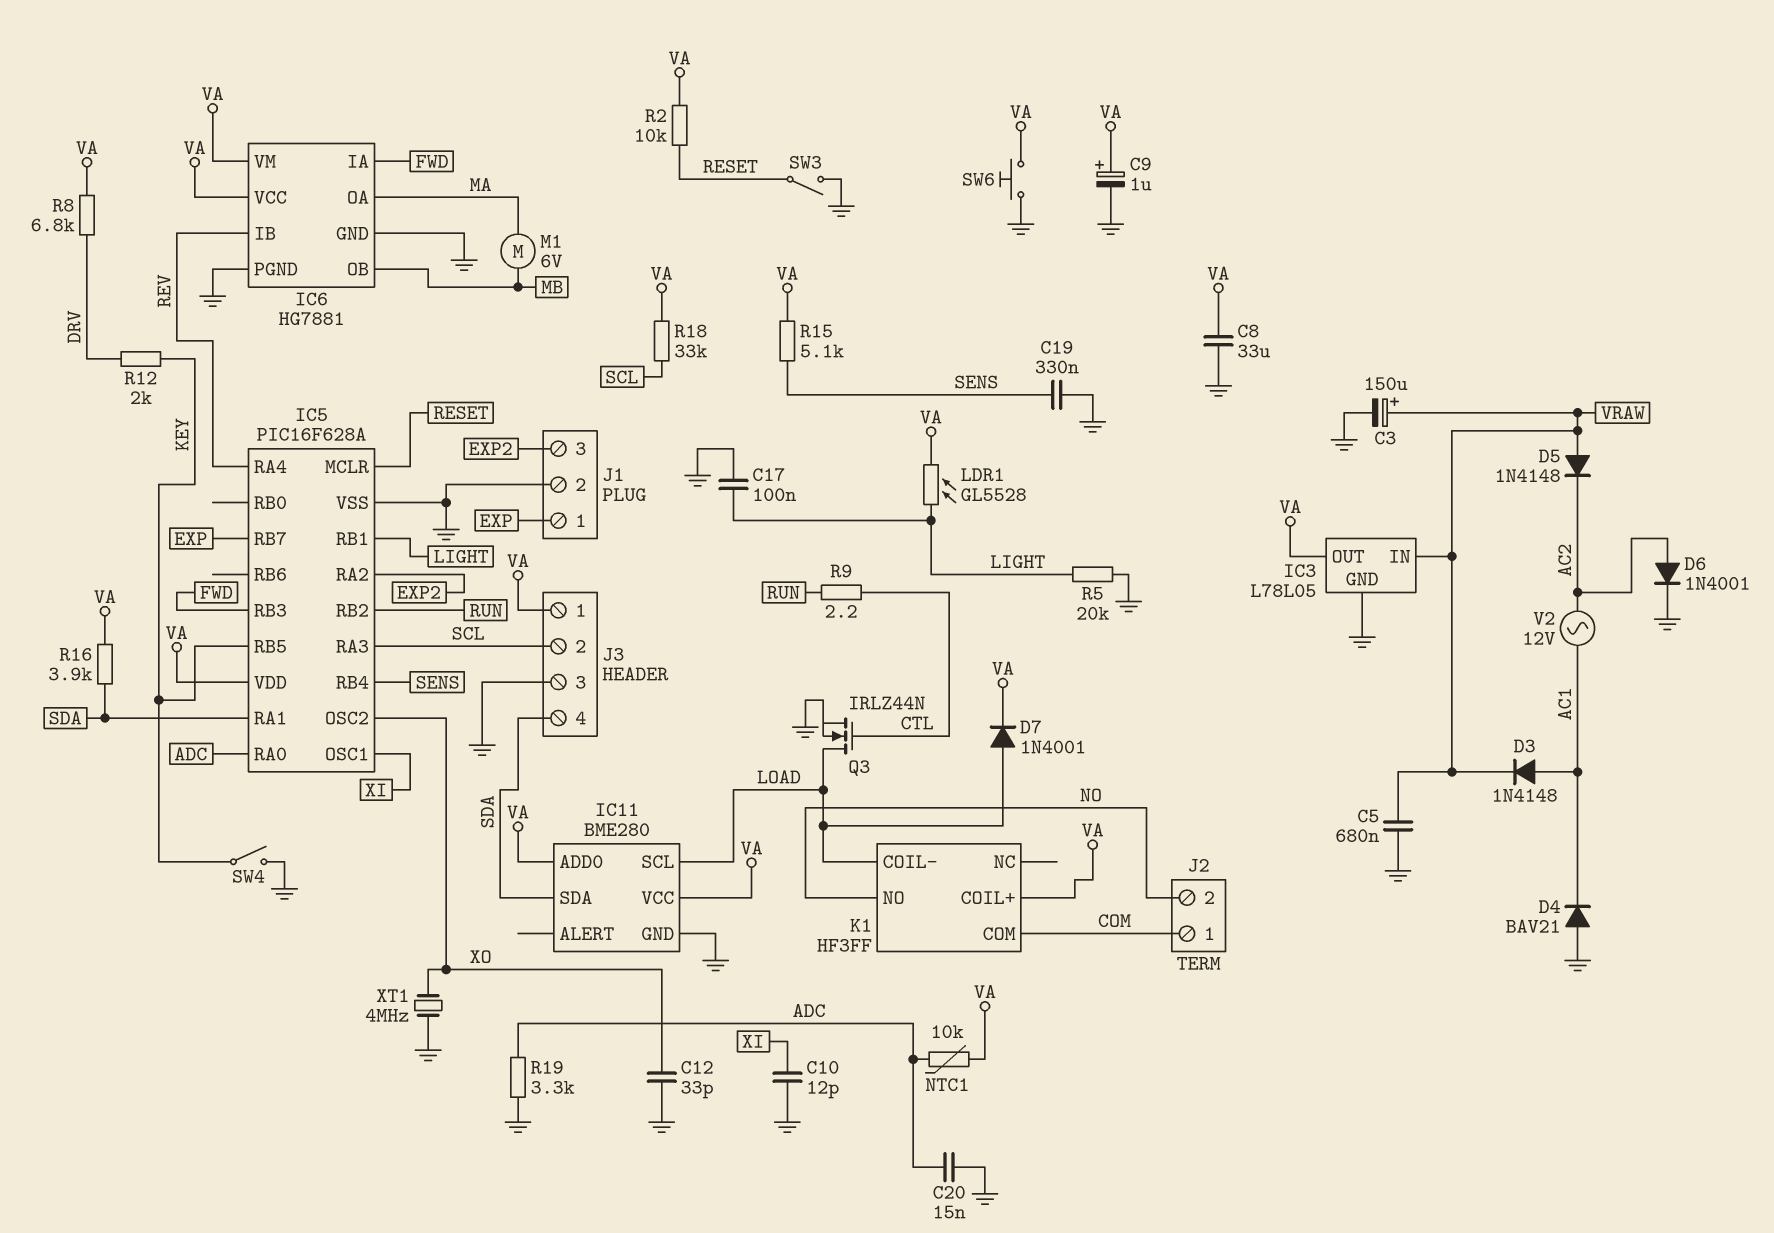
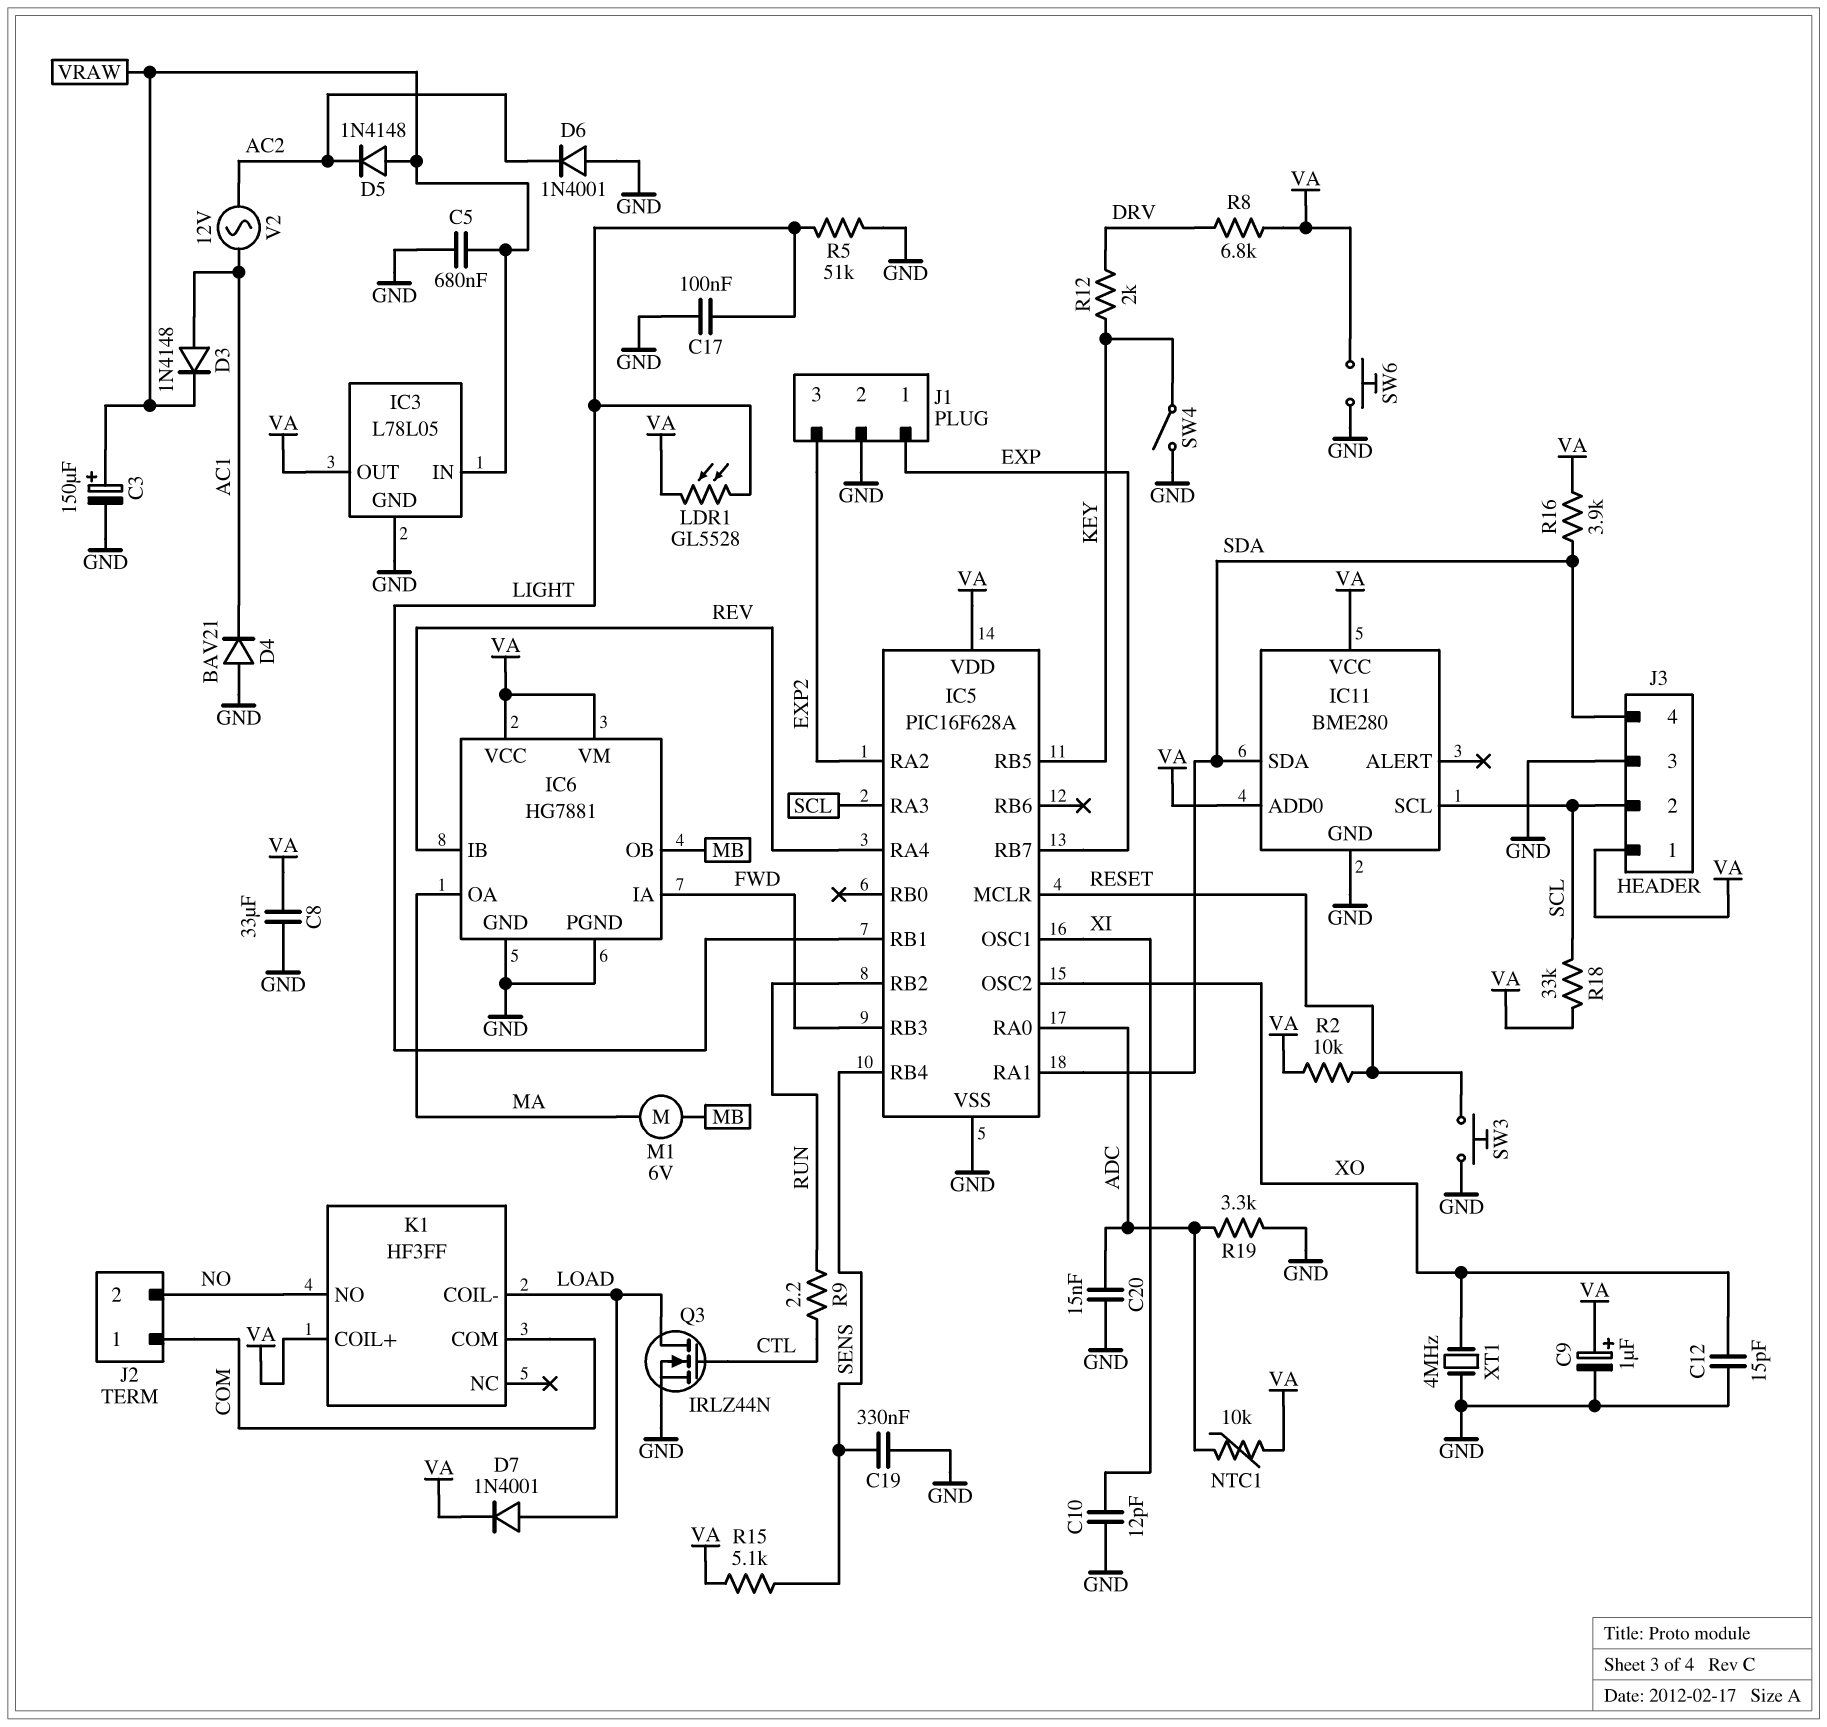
C12: 33pF (GND, XO) -> 15pF (GND, XO)
D6: diode 1N4001 (A AC2, K GND) -> diode 1N4001 (A GND, K AC2)
IC11 pin SCL: LOAD -> SCL
R5: 20k (GND, LIGHT) -> 51k (GND, LIGHT)
SW3: switch (GND, RESET) -> button (GND, RESET)

